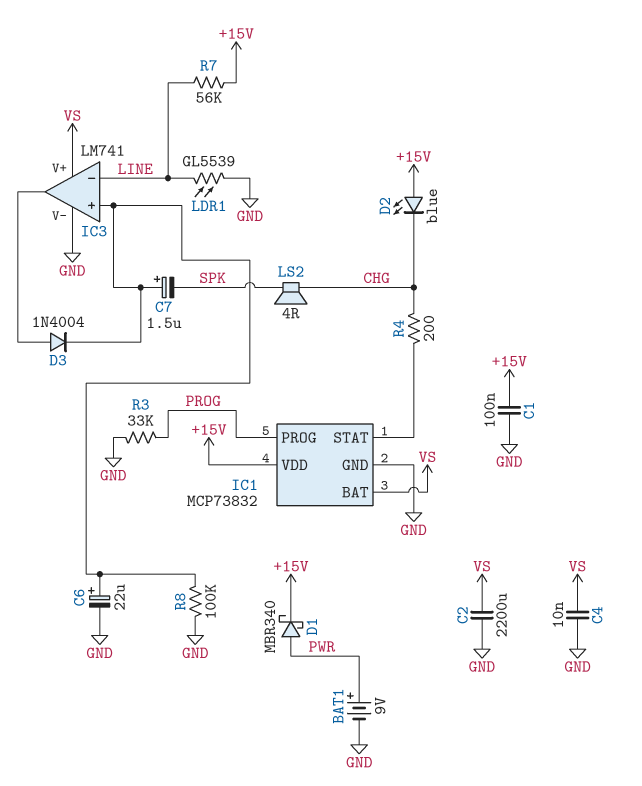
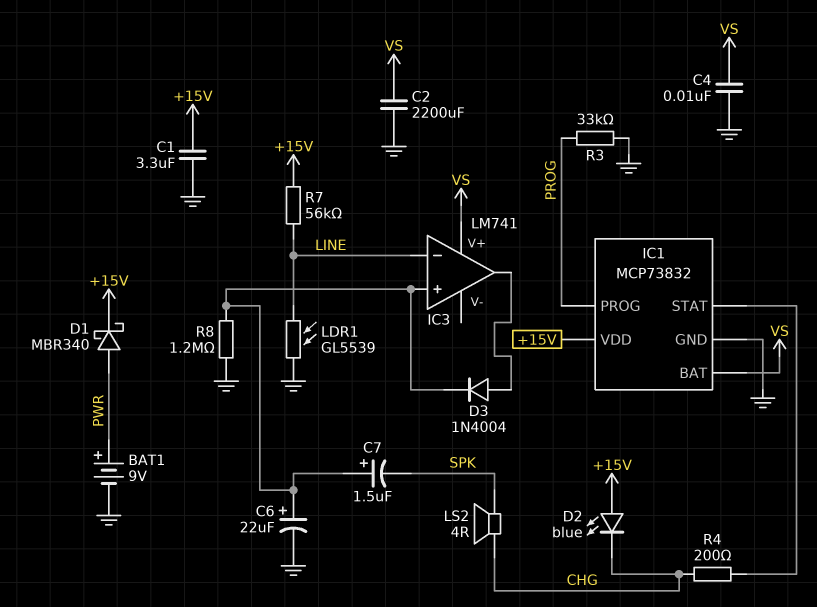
C1: 100nF (+15V, GND) -> 3.3uF (+15V, GND)
IC3 pin V-: GND -> none
R8: 100k (GND, IC3/in+) -> 1.2M (GND, IC3/in+)

